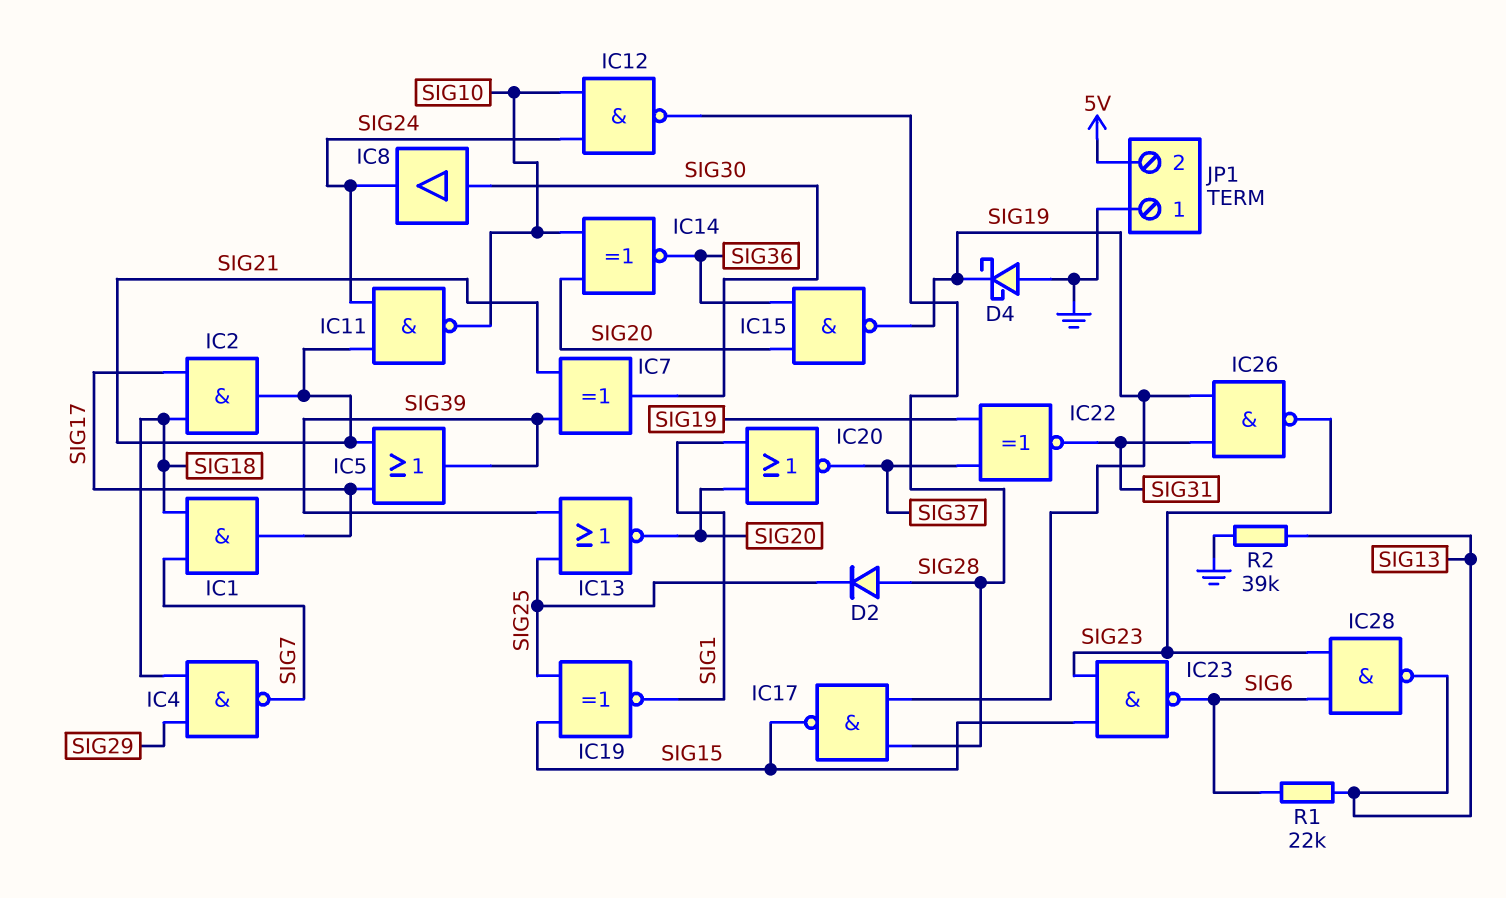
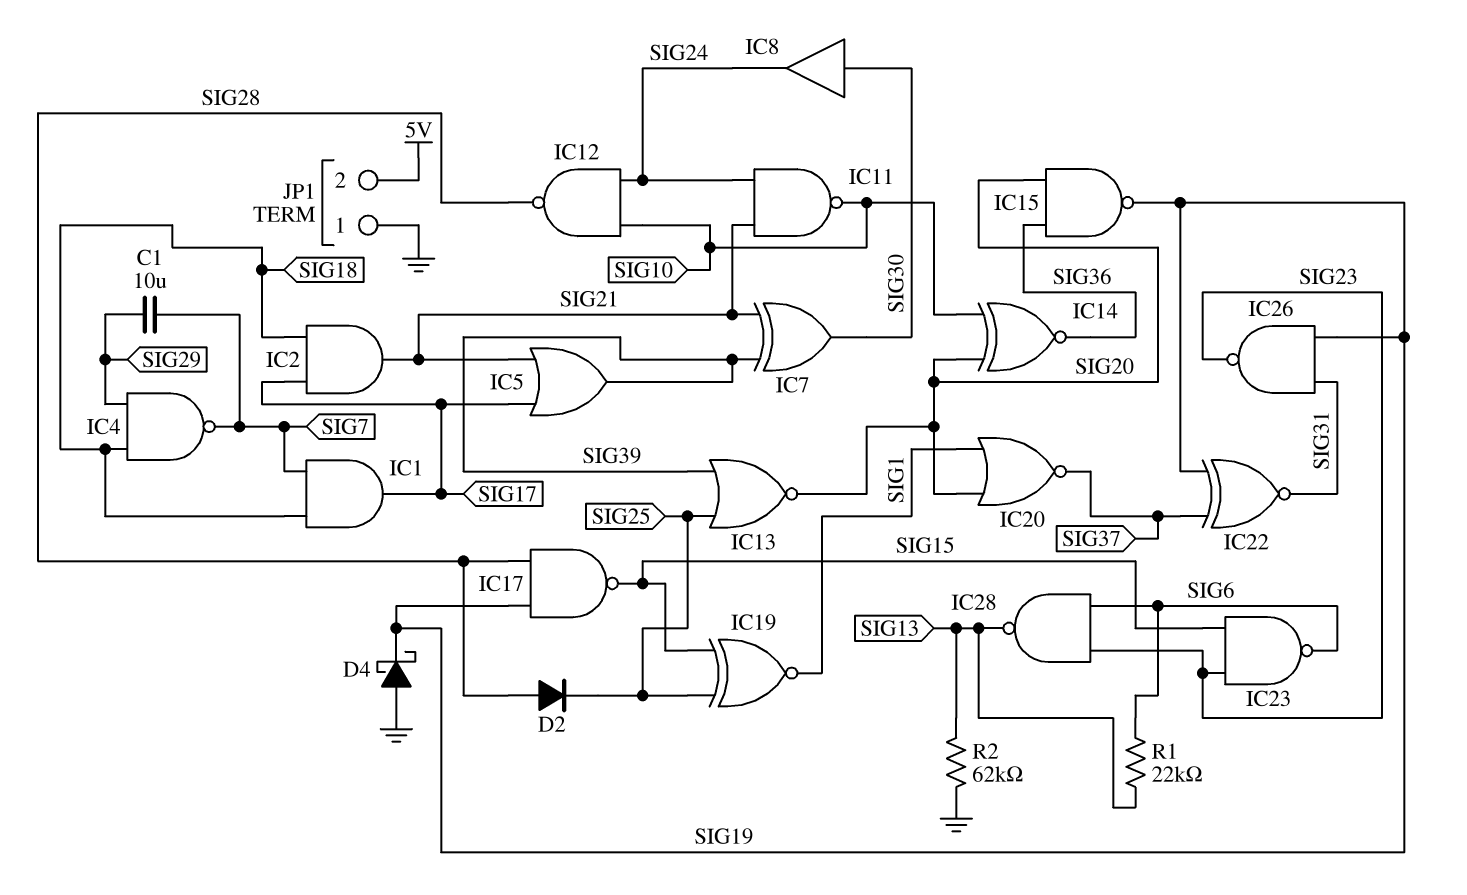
C1: none -> 10uF (SIG7, SIG29)
R2: 39k (GND, SIG13) -> 62k (GND, SIG13)

